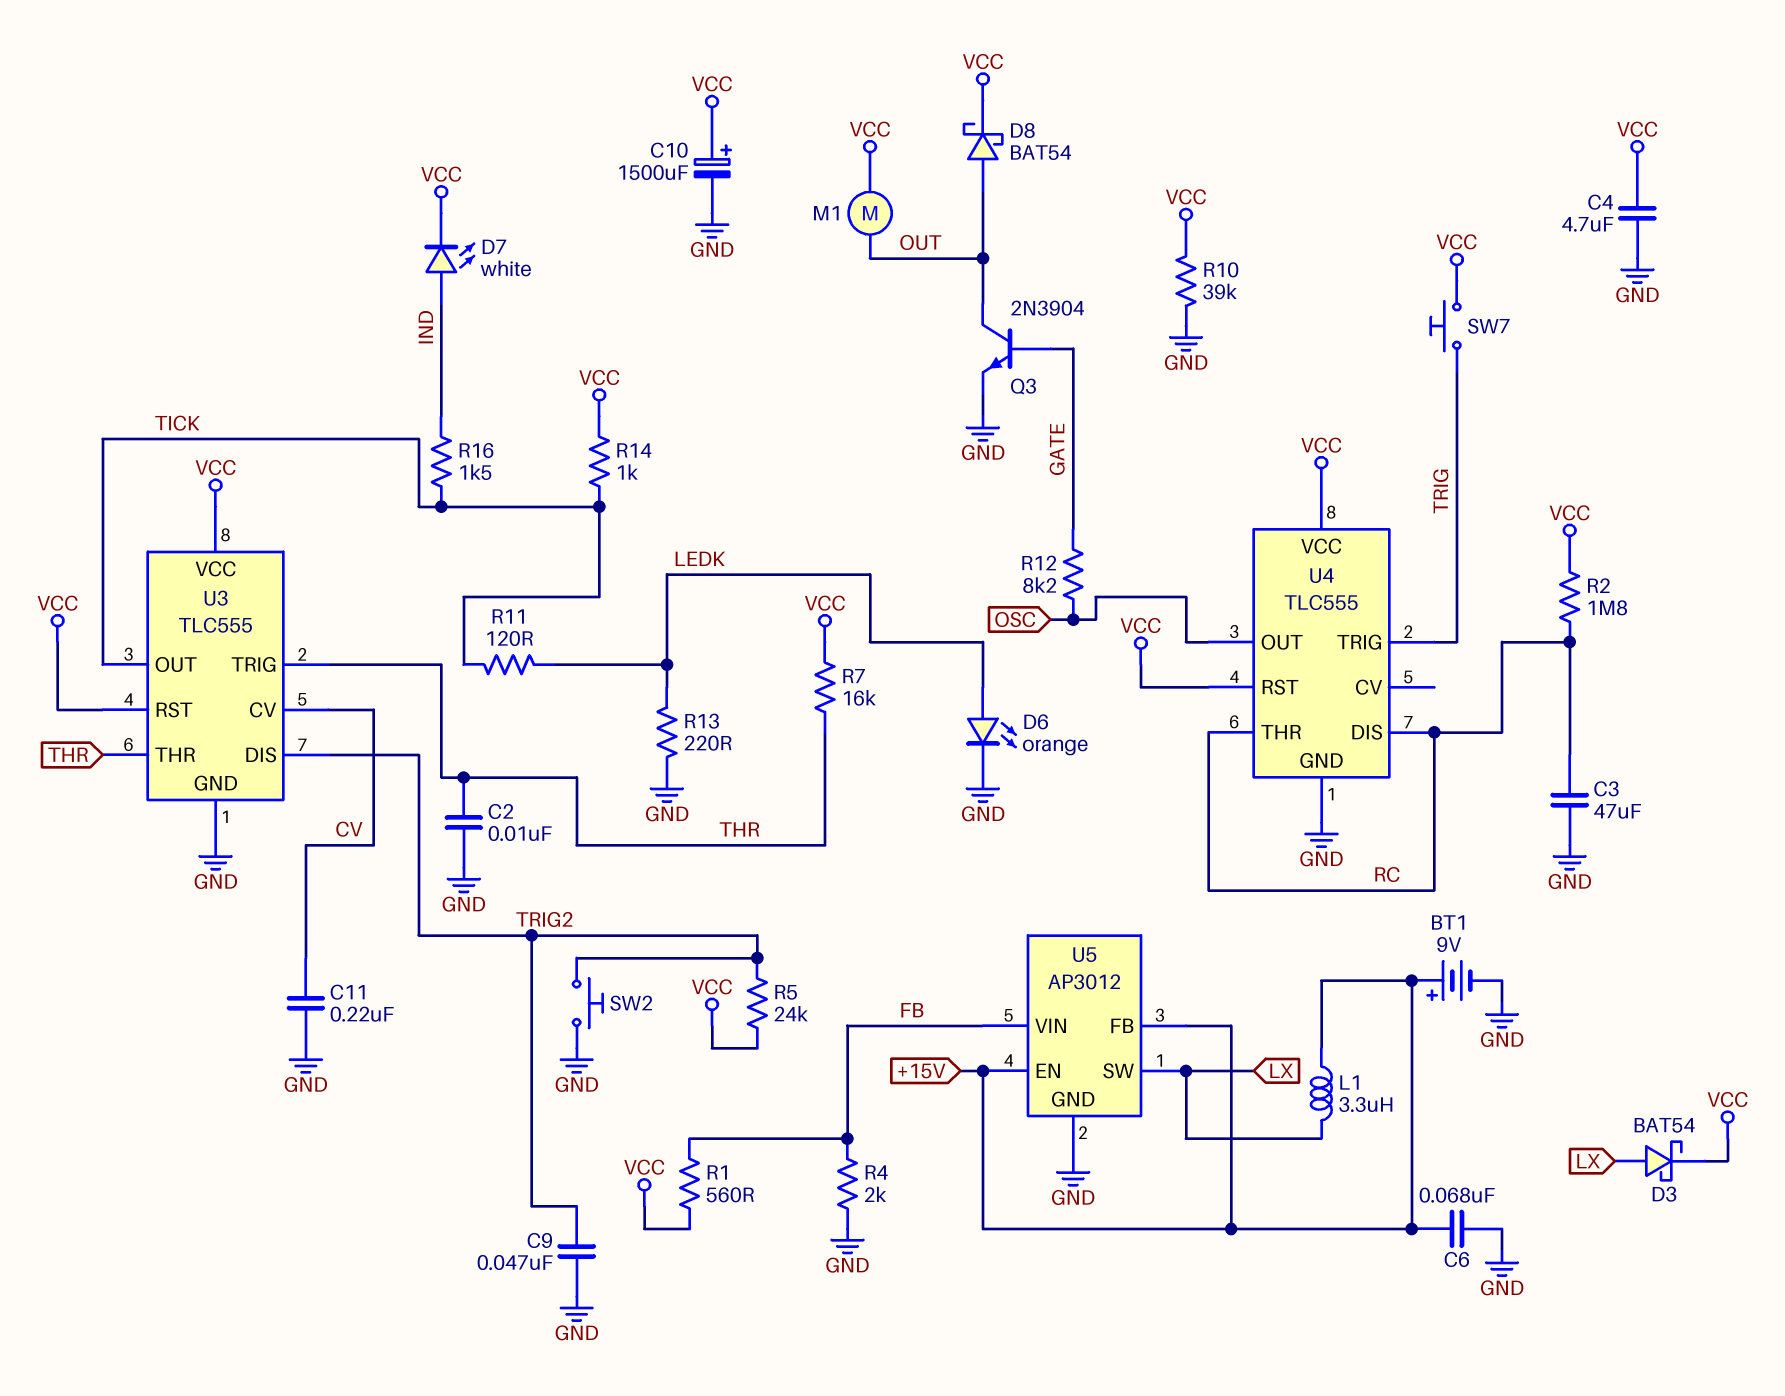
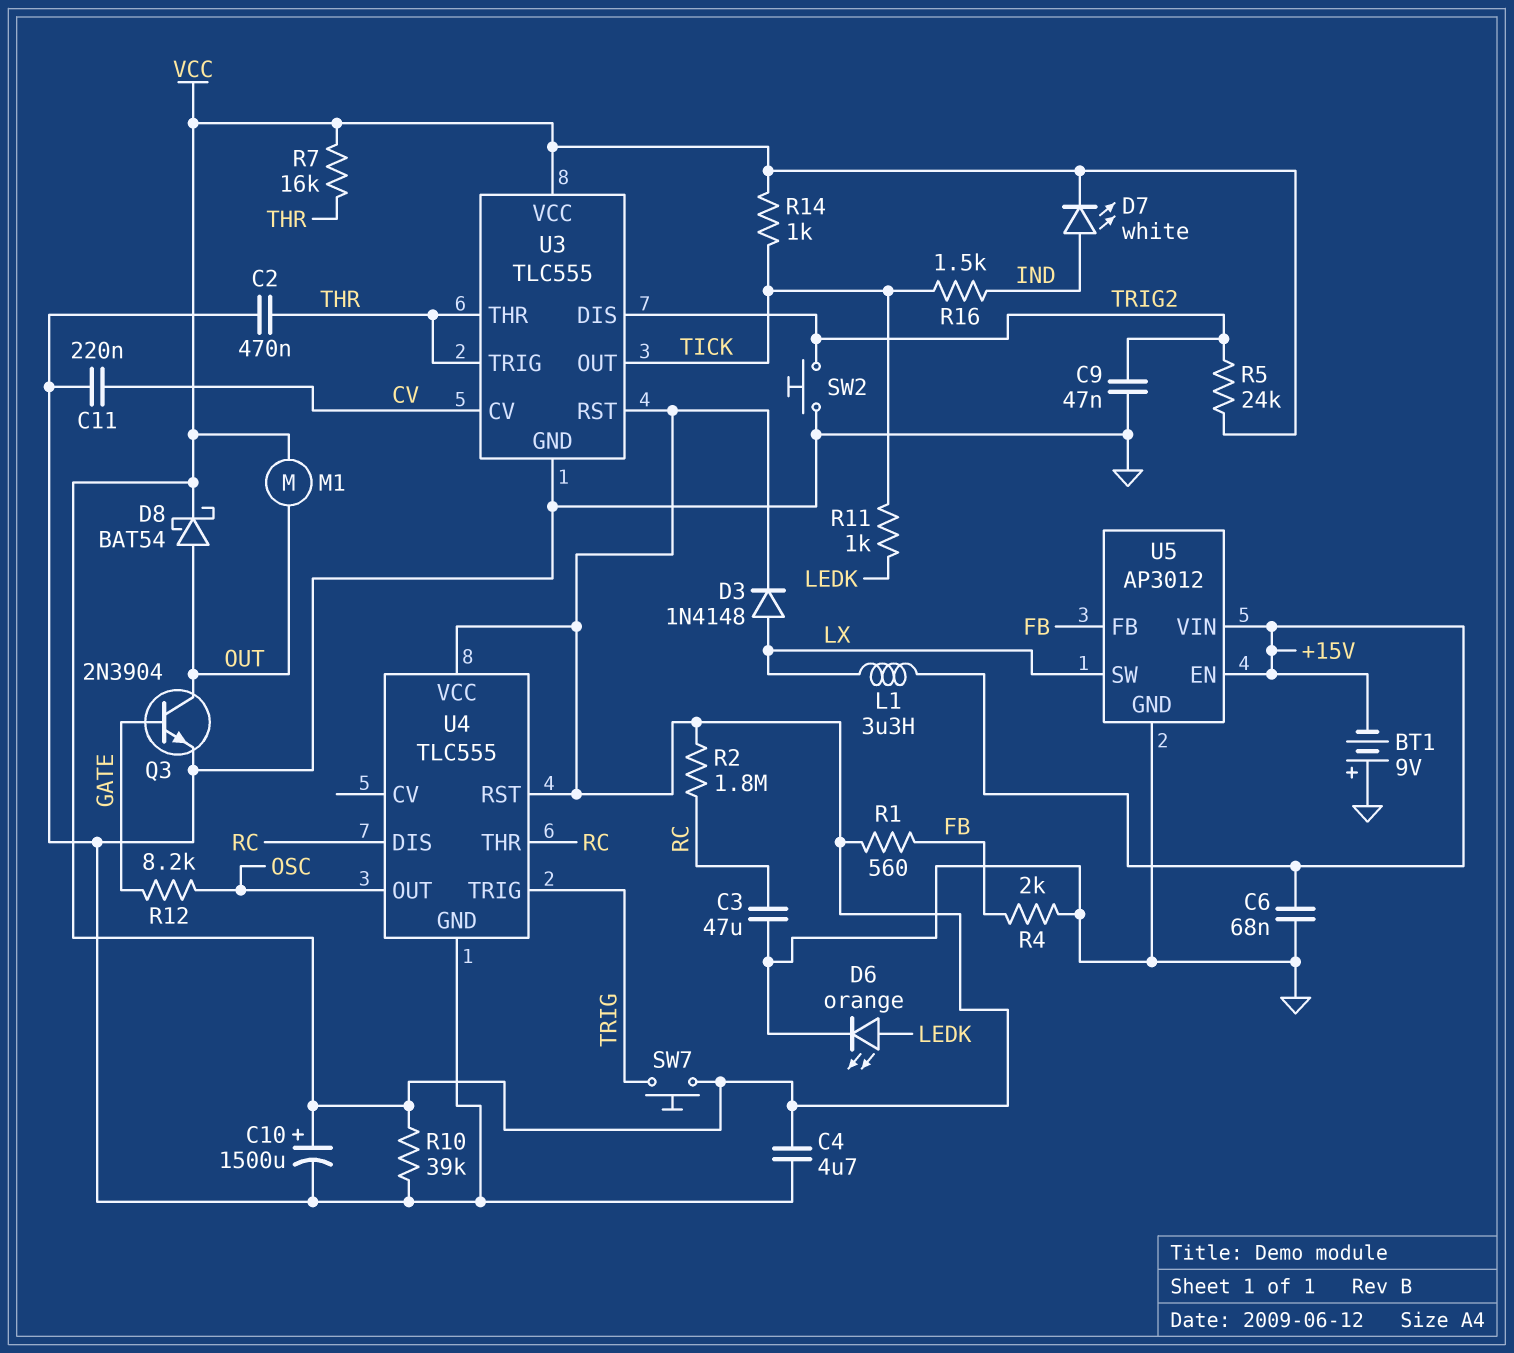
BT1: 9V (plus +15V, minus GND) -> 9V (plus GND, minus +15V)
C2: 10nF (GND, THR) -> 470nF (GND, THR)
D3: schottky BAT54 (A LX, K VCC) -> diode 1N4148 (A LX, K VCC)
R11: 120 (LEDK, TICK) -> 1k (LEDK, TICK)
R13: 220 (GND, LEDK) -> none
U5 pin FB: +15V -> FB
U5 pin VIN: FB -> +15V

